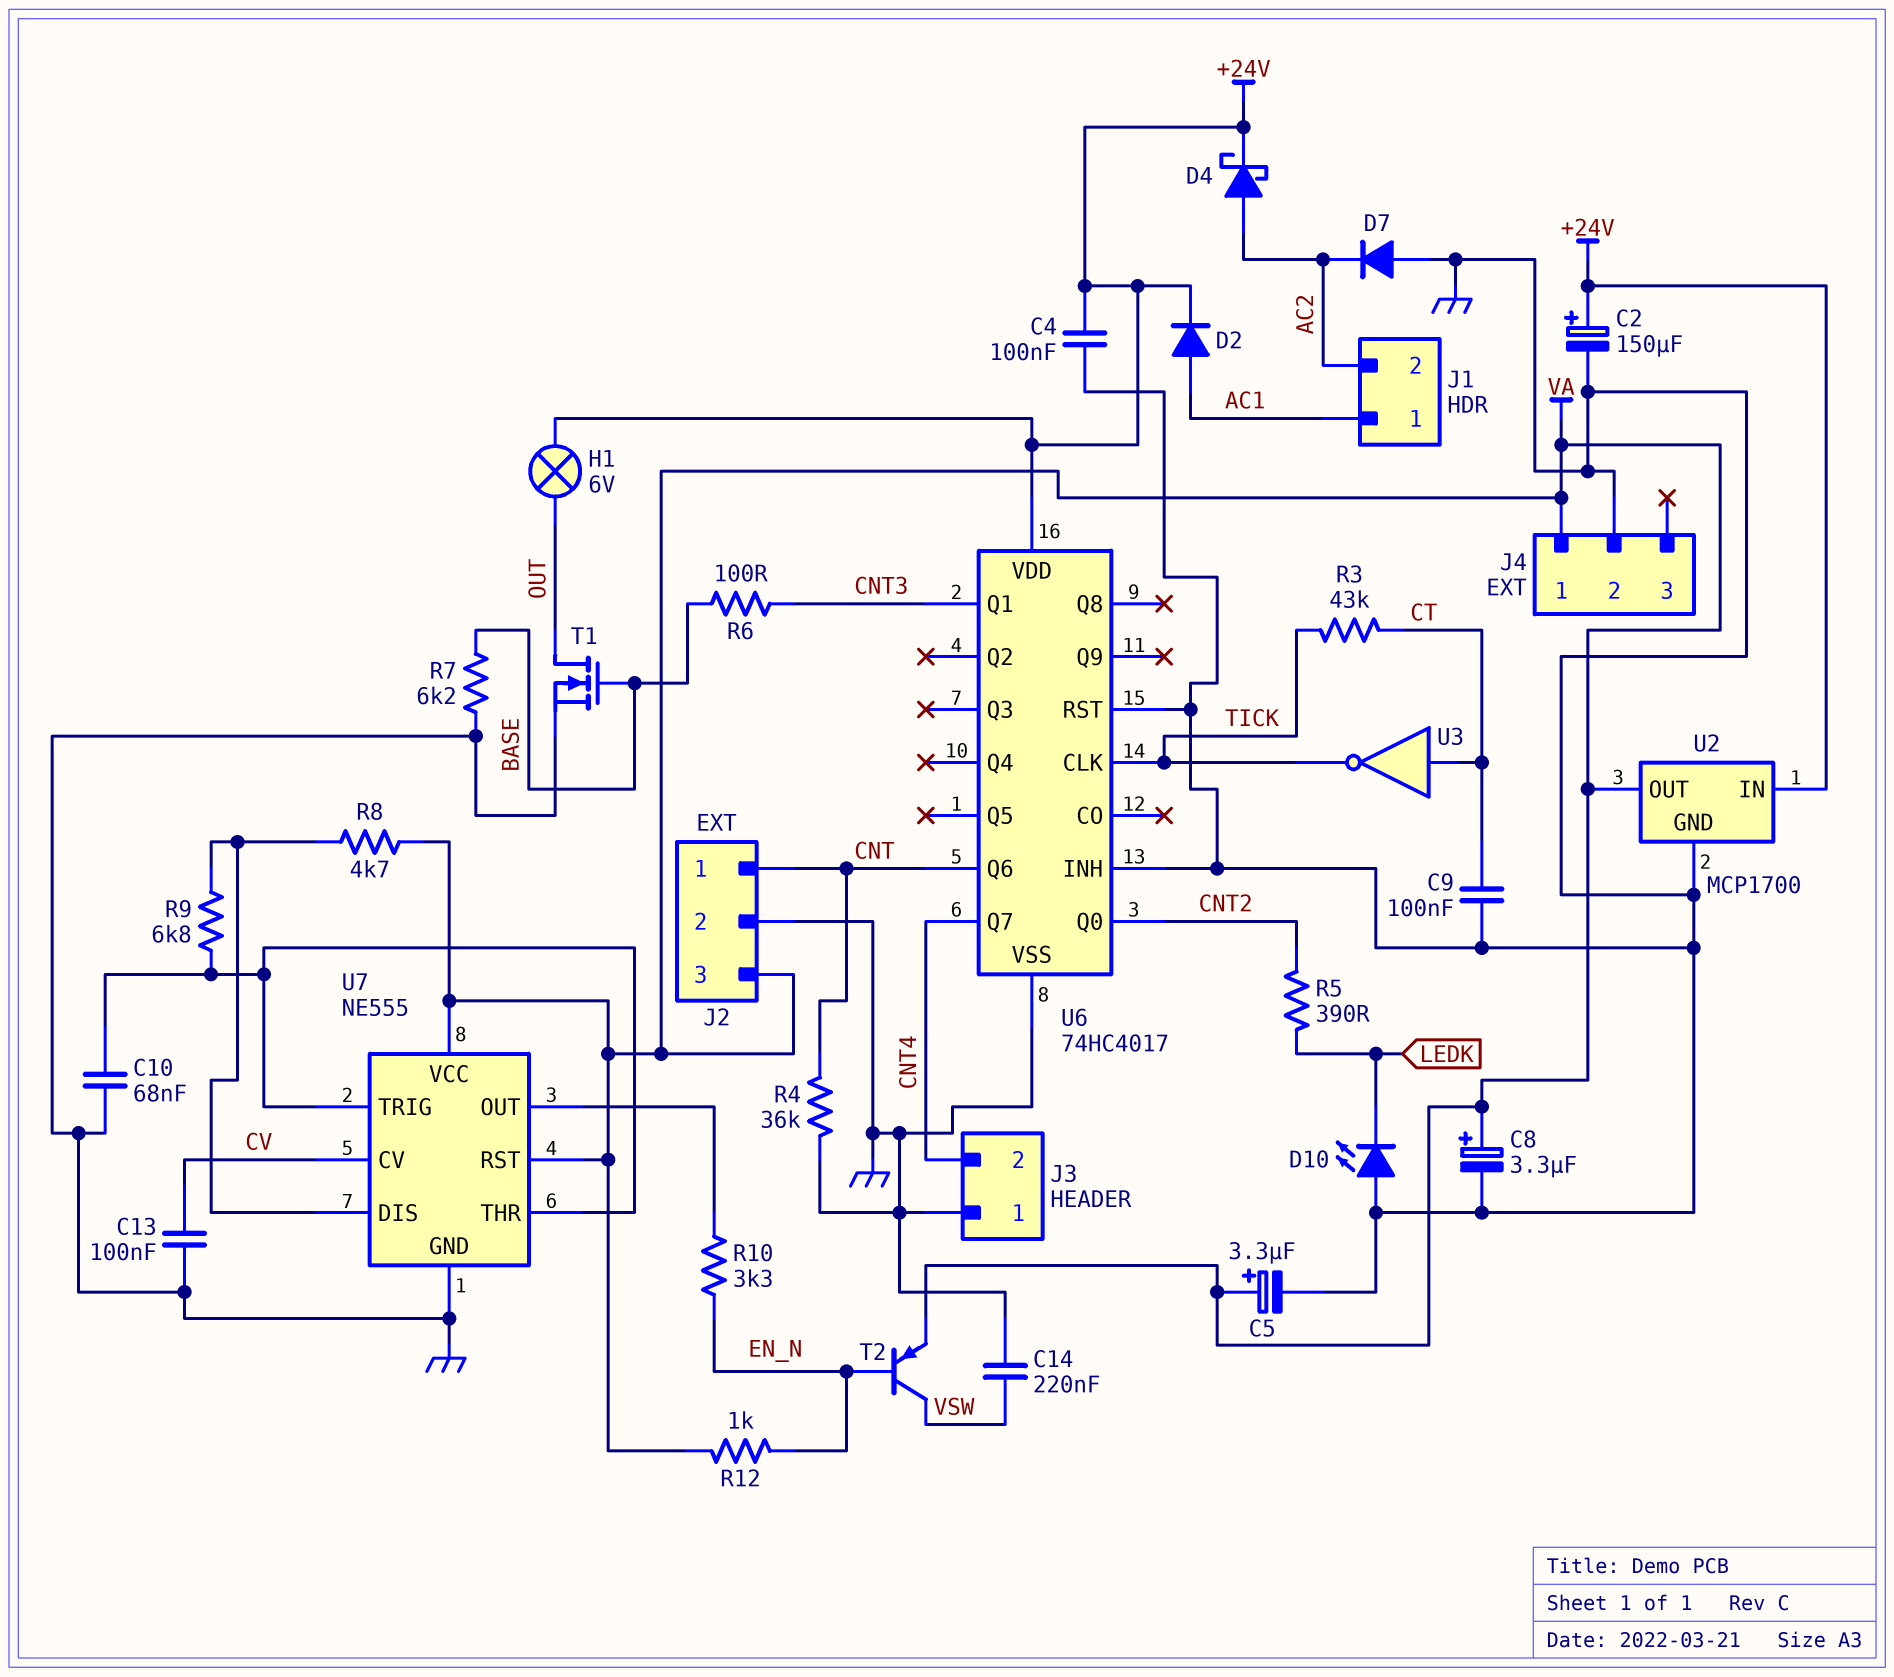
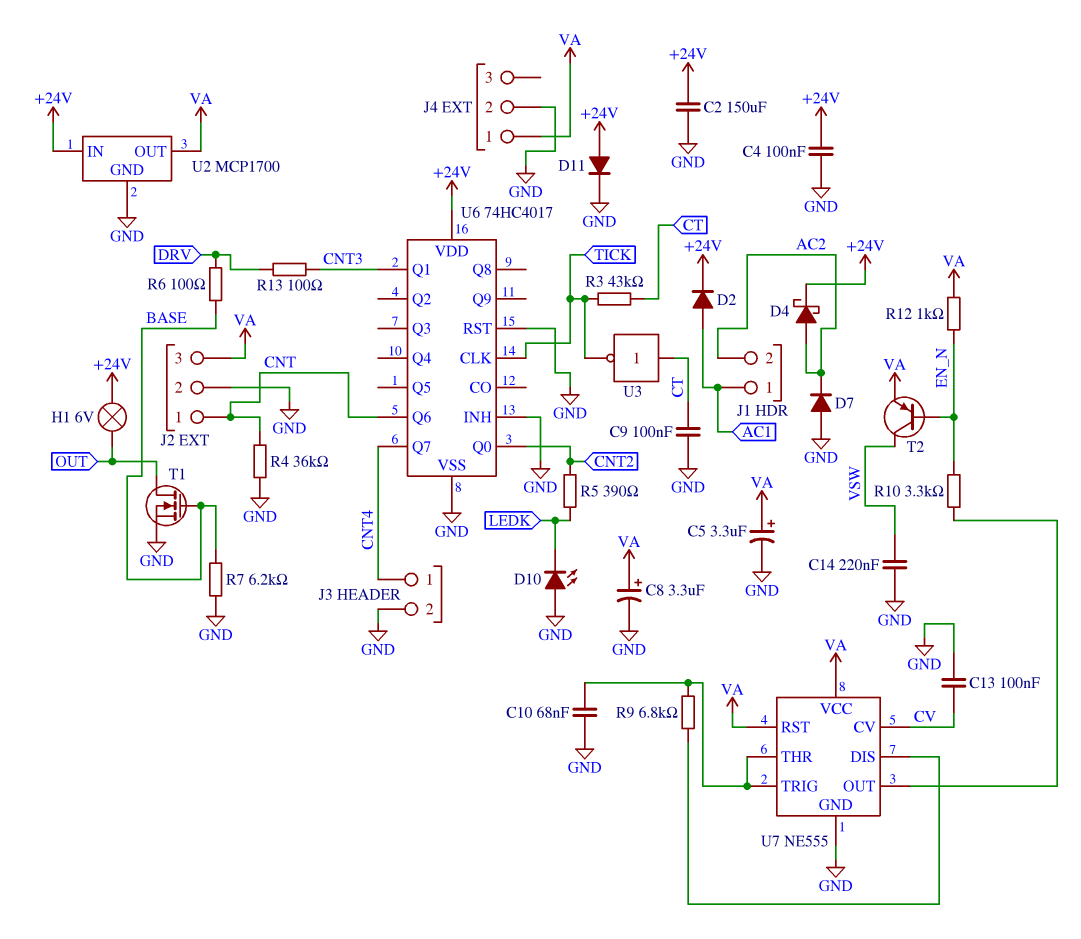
C2: 150uF (plus +24V, minus GND) -> 150uF (+24V, GND)
D11: none -> diode (A +24V, K GND)
J3 pin 1: GND -> CNT4
J3 pin 2: CNT4 -> GND
R6: 100 (BASE, CNT3) -> 100 (BASE, DRV)
R8: 4.7k (U7/DIS, VA) -> none
R13: none -> 100 (CNT3, DRV)

